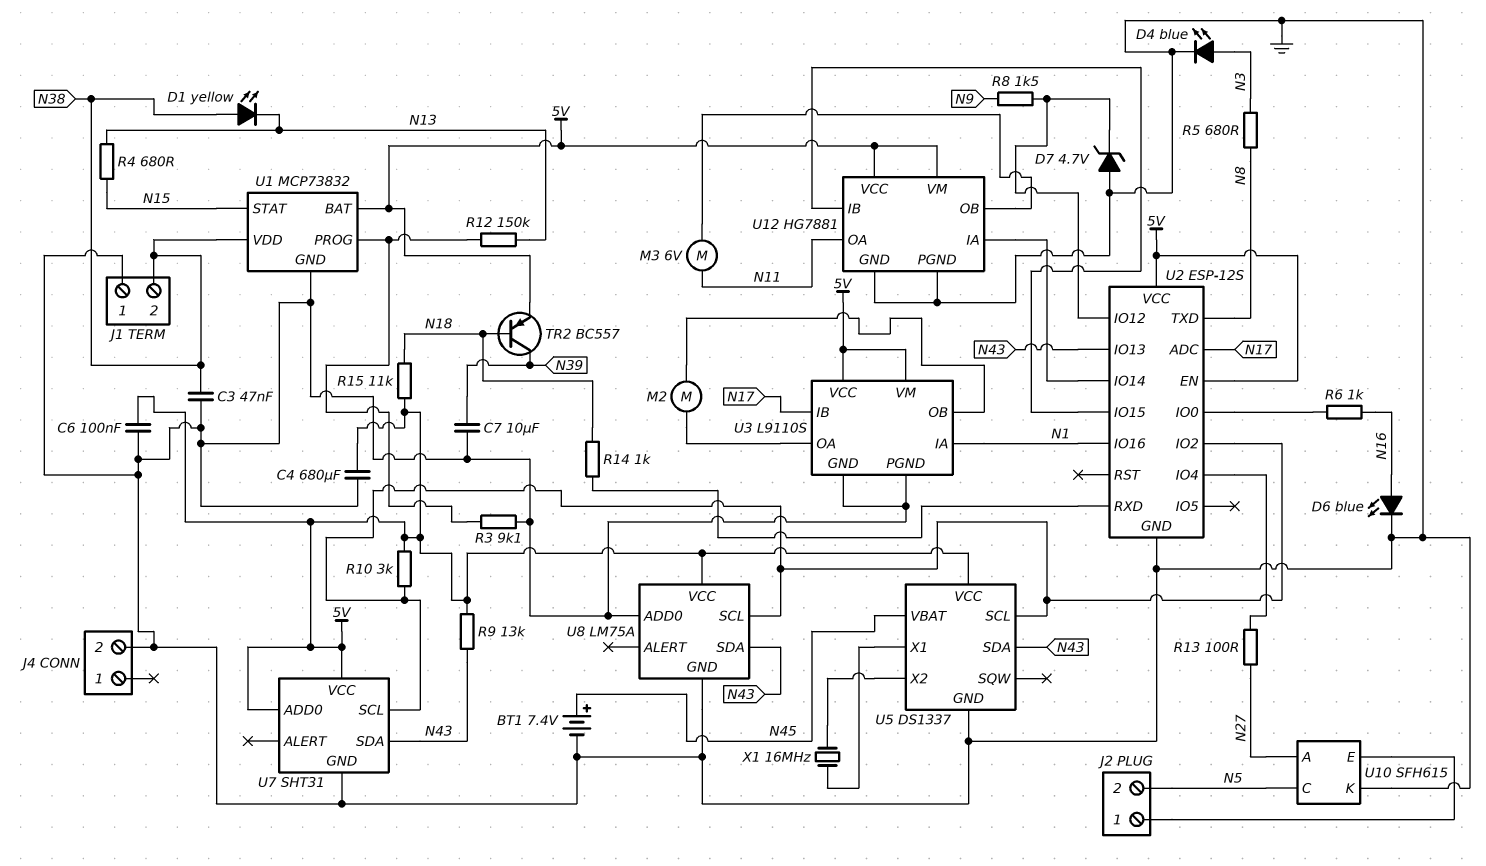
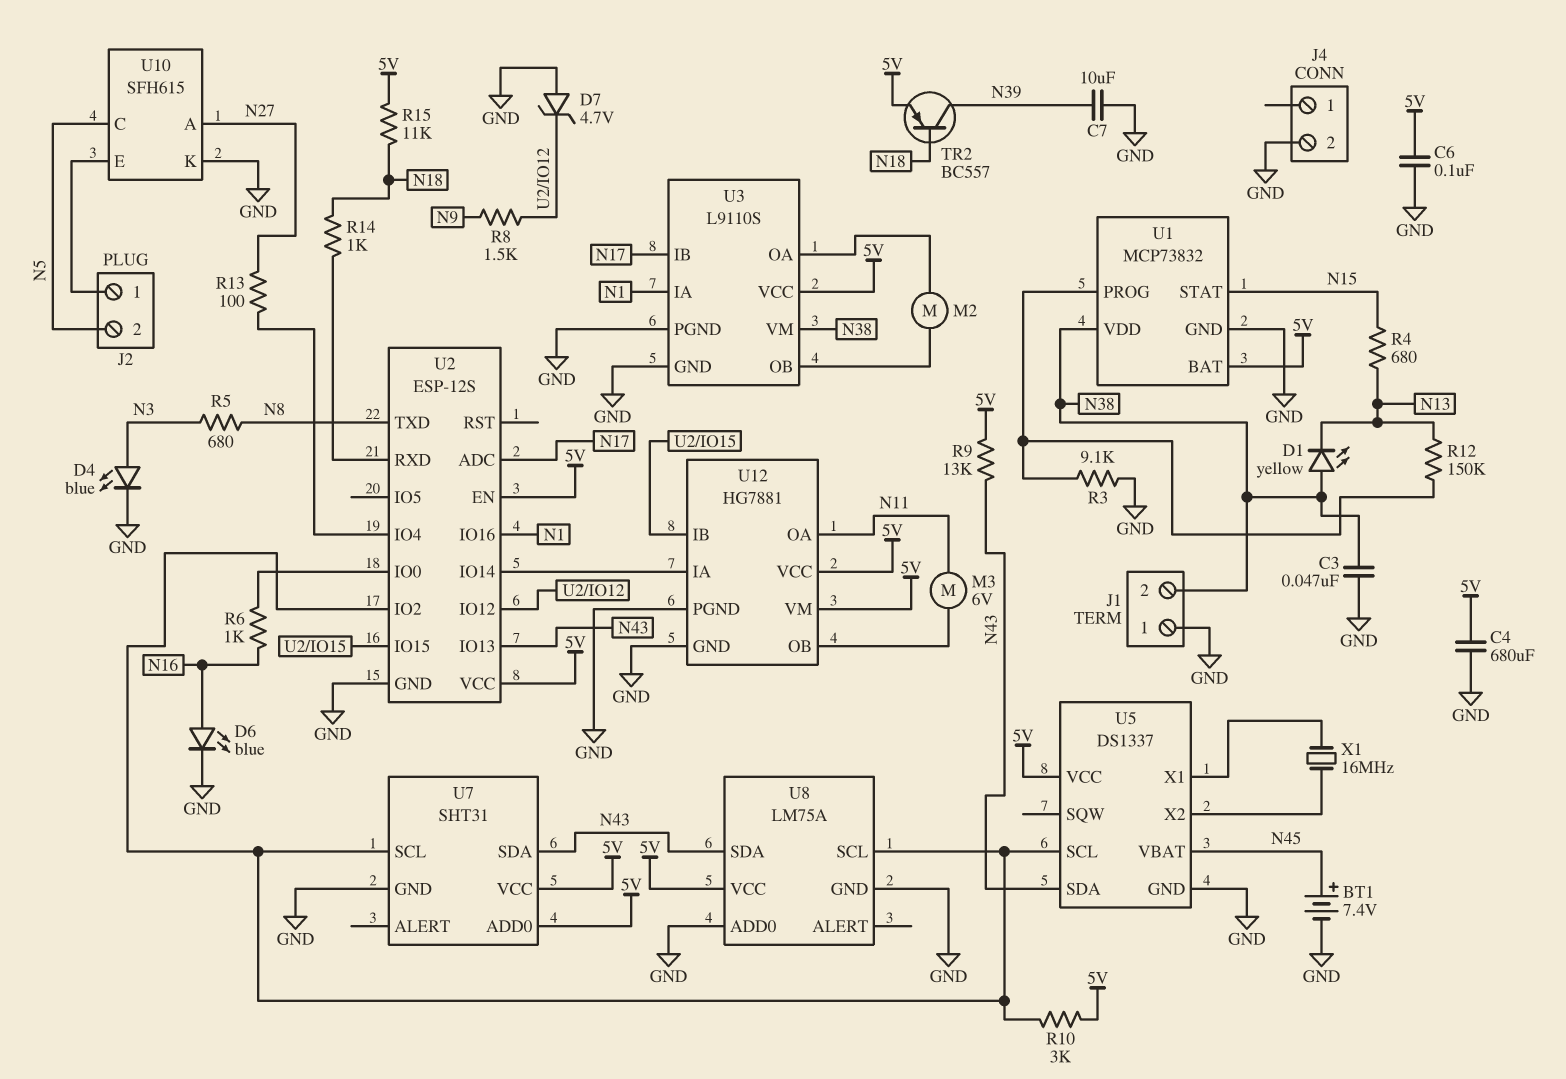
U3 pin VM: 5V -> N38

